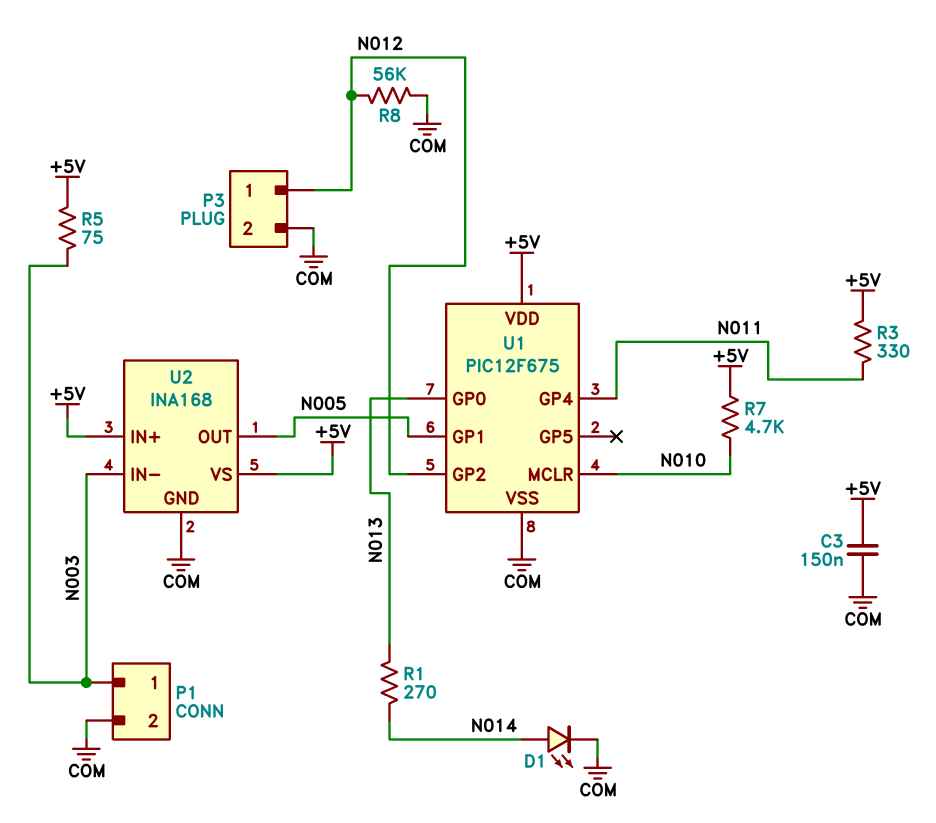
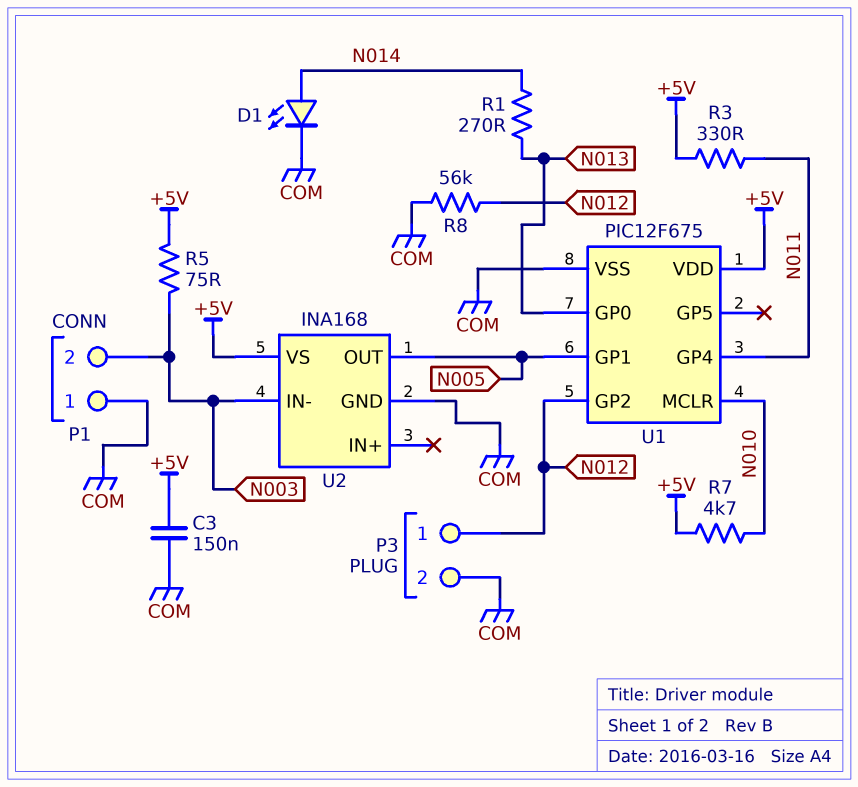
P1 pin 1: N003 -> COM
P1 pin 2: COM -> N003
U2 pin IN+: +5V -> none

